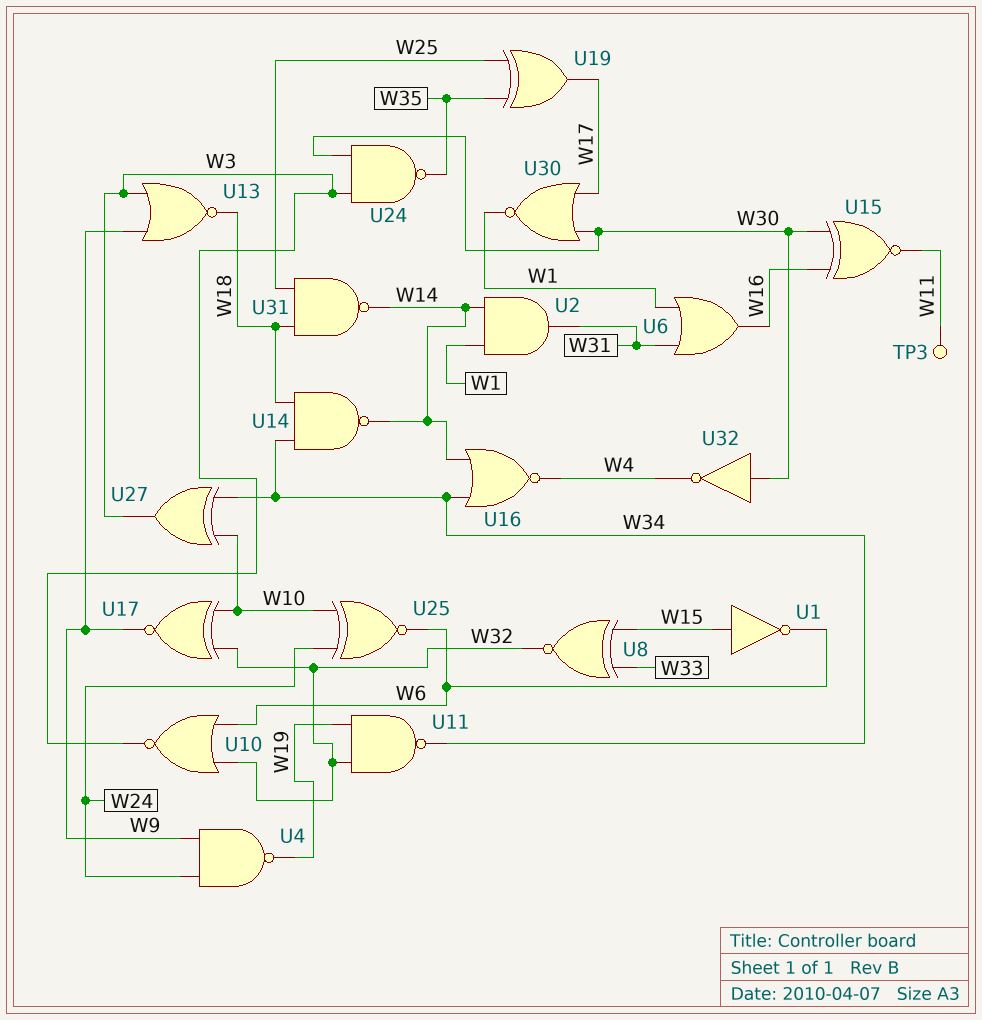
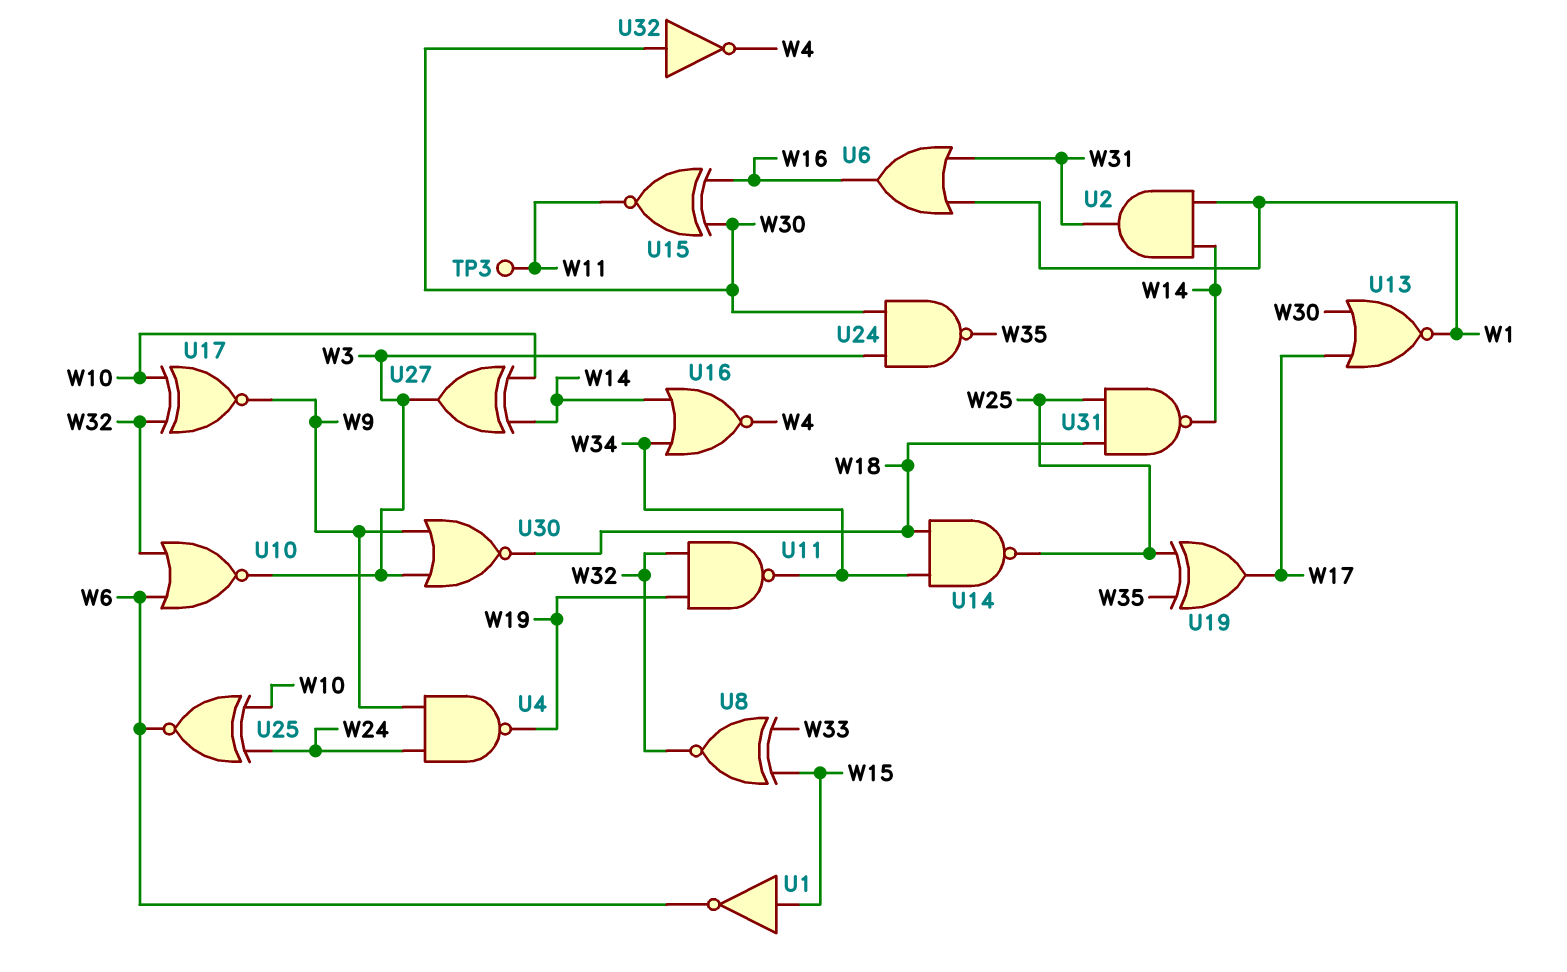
U13: NOR (in W3, in W9, out W18) -> NOR (in W17, in W30, out W1)
U14: NAND (in W18, in W34, out W14) -> NAND (in W18, in W34, out W25)
U27: XOR (in W10, in W34, out W3) -> XOR (in W10, in W14, out W3)
U30: NOR (in W17, in W30, out W1) -> NOR (in W3, in W9, out W18)

